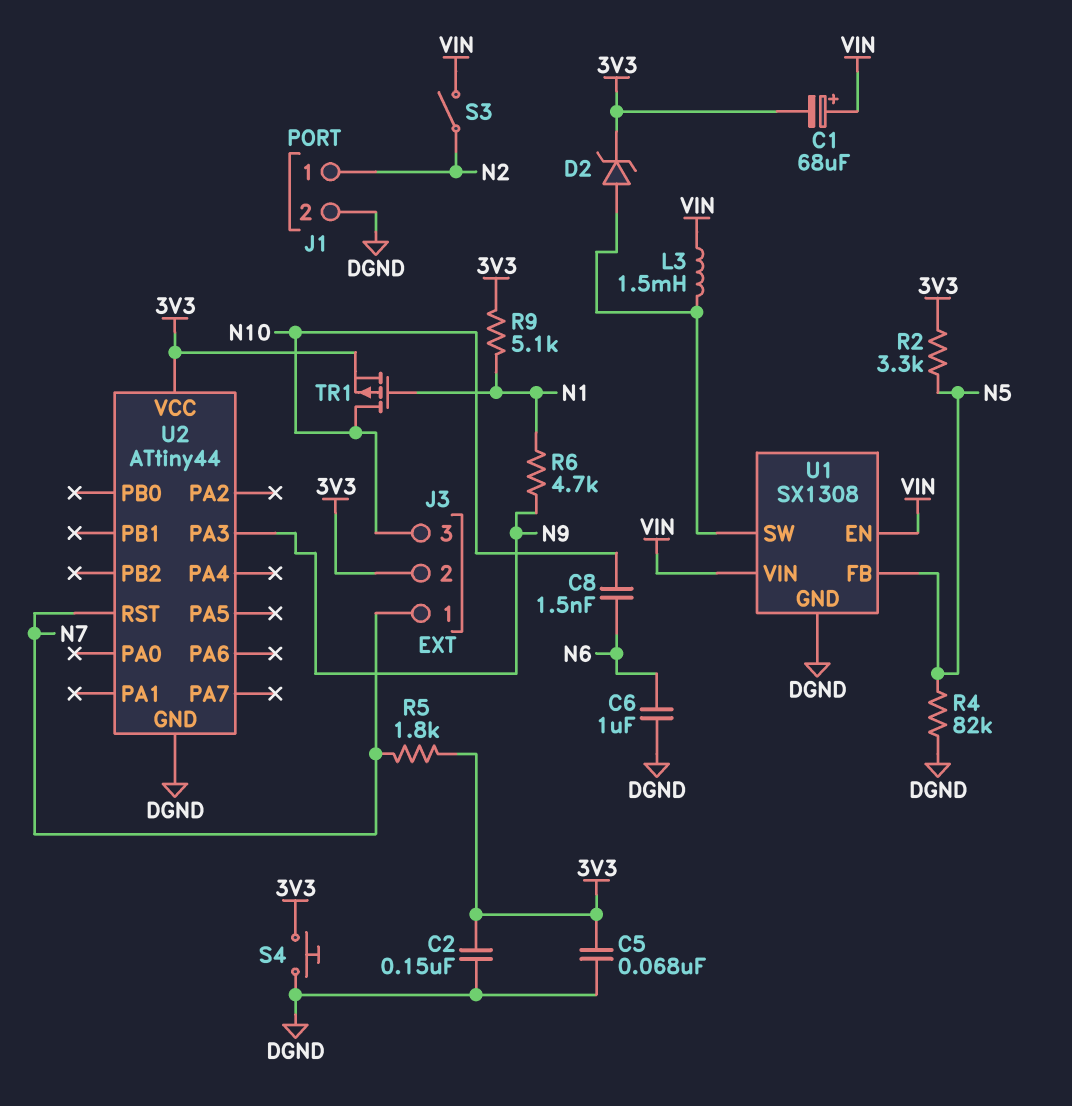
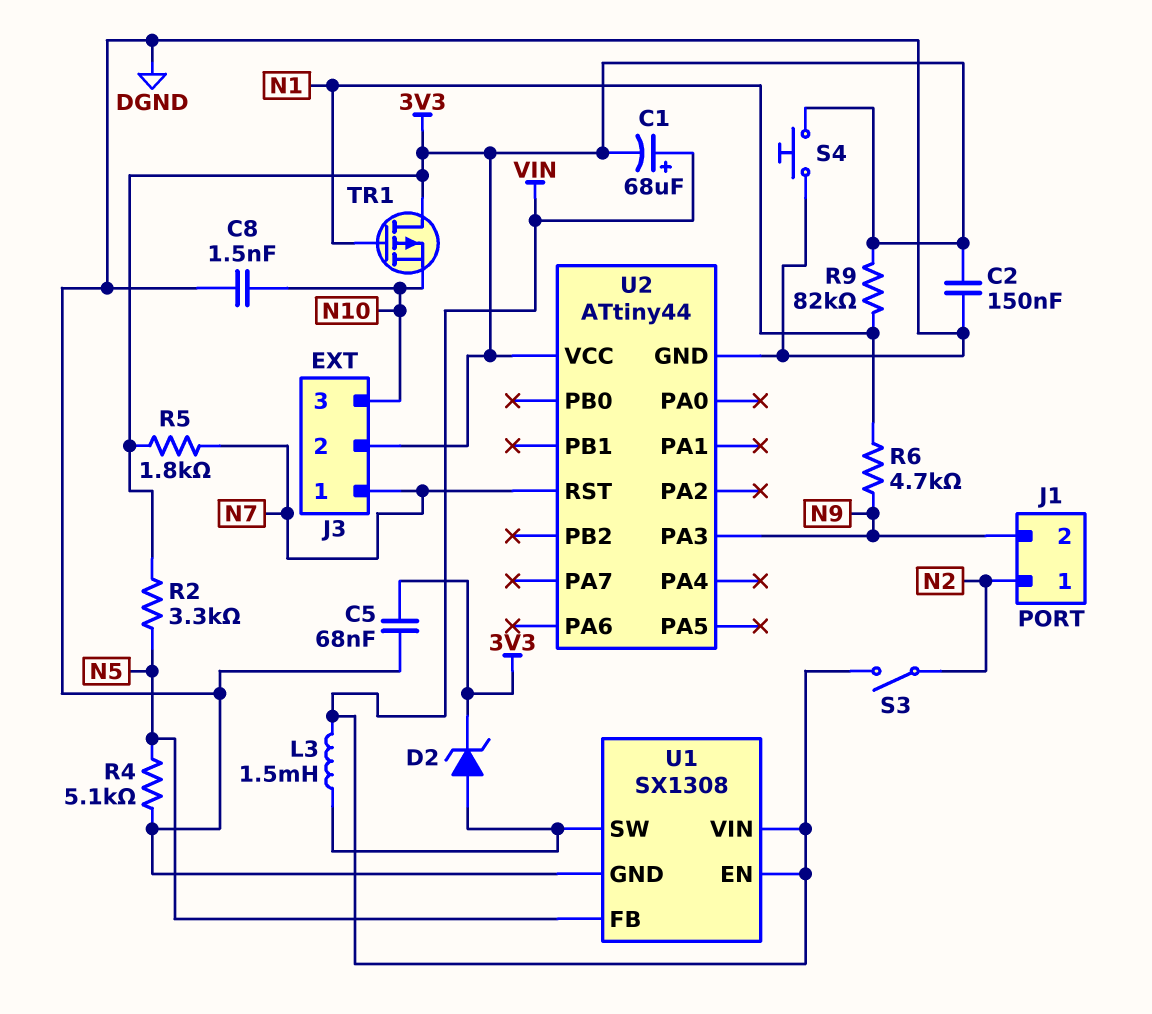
C6: 1uF (DGND, N6) -> none
C8: 1.5nF (N6, N10) -> 1.5nF (DGND, N10)
J1 pin 2: DGND -> N9
R4: 82k (DGND, N5) -> 5.1k (DGND, N5)
R9: 5.1k (3V3, N1) -> 82k (3V3, N1)
TR1: PMOS (G N1, D N10, S 3V3) -> PMOS (G N1, D 3V3, S N10)

